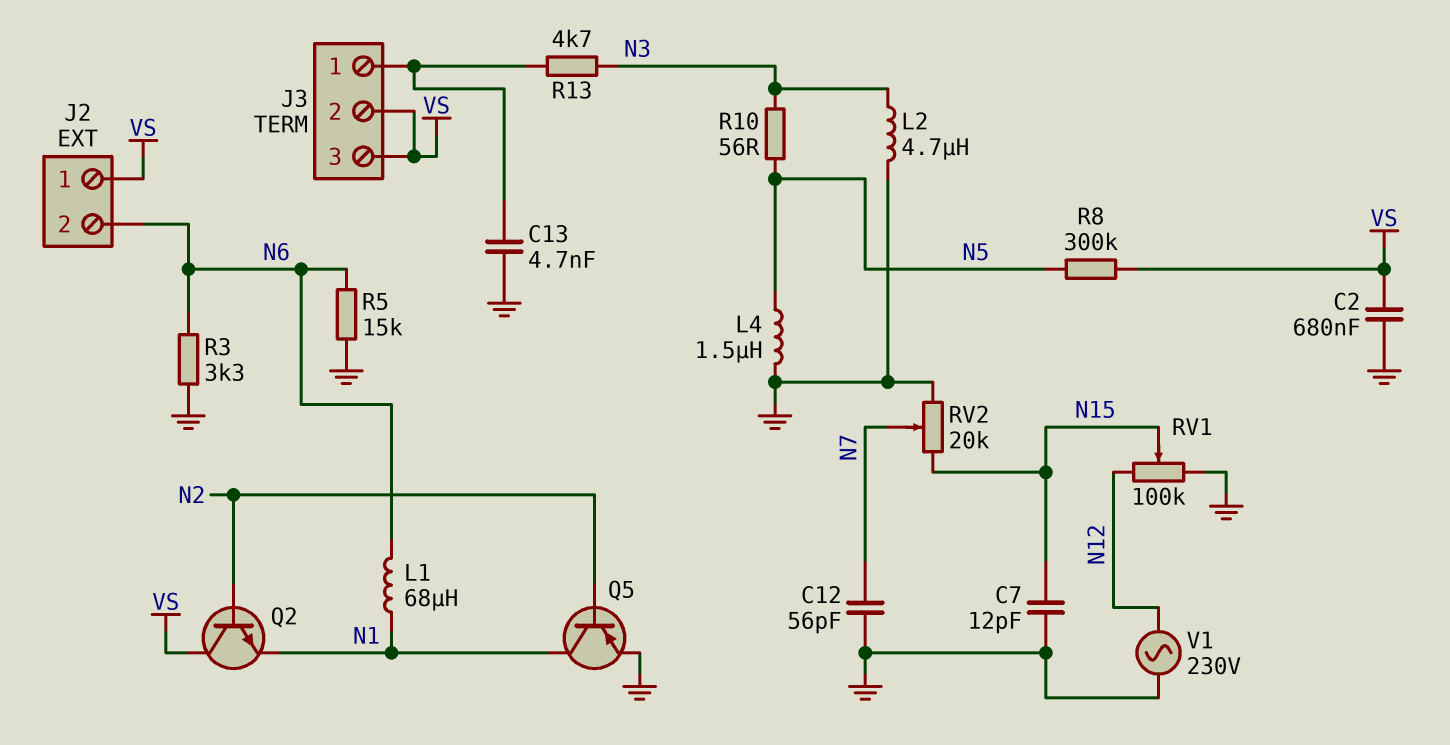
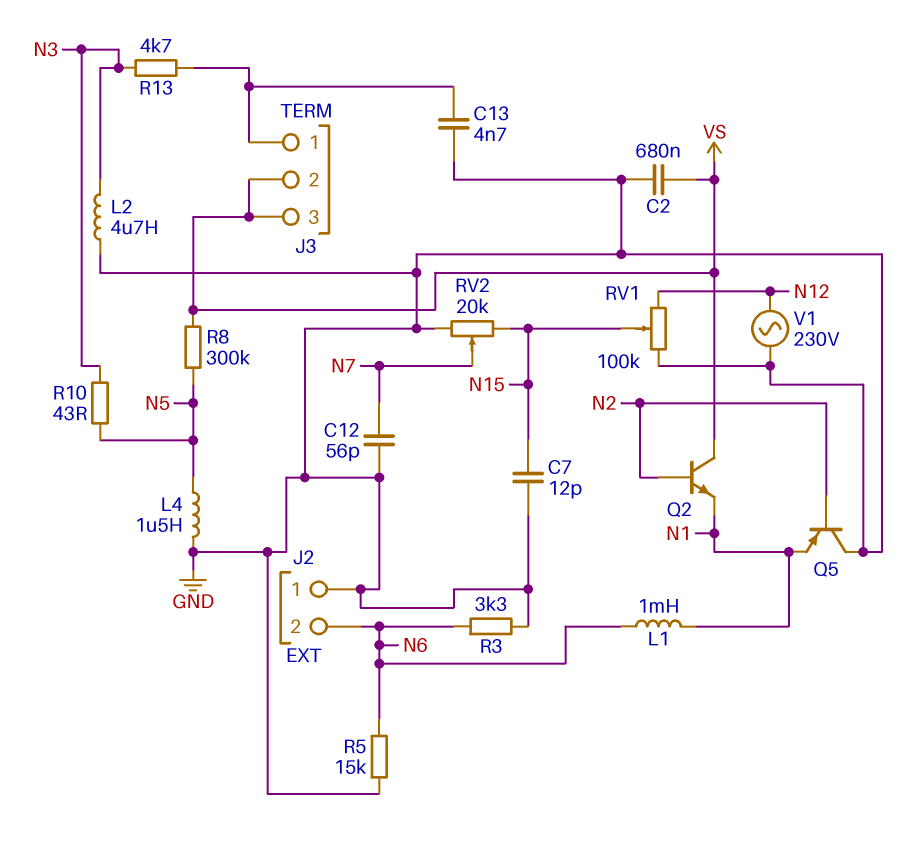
J2 pin 1: VS -> GND
L1: 68uH (N1, N6) -> 1mH (N1, N6)
Q5: PNP (B N2, C N1, E GND) -> PNP (B N2, C GND, E N1)
R10: 56 (N3, N5) -> 43 (N3, N5)

